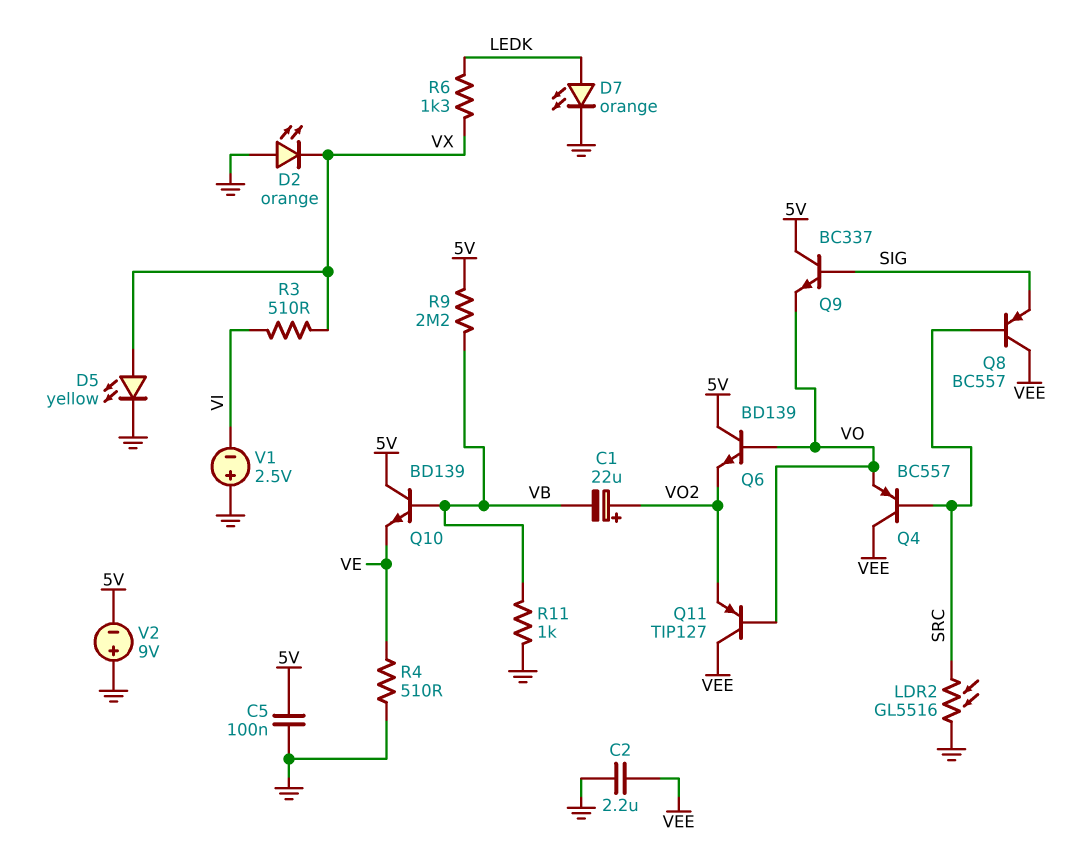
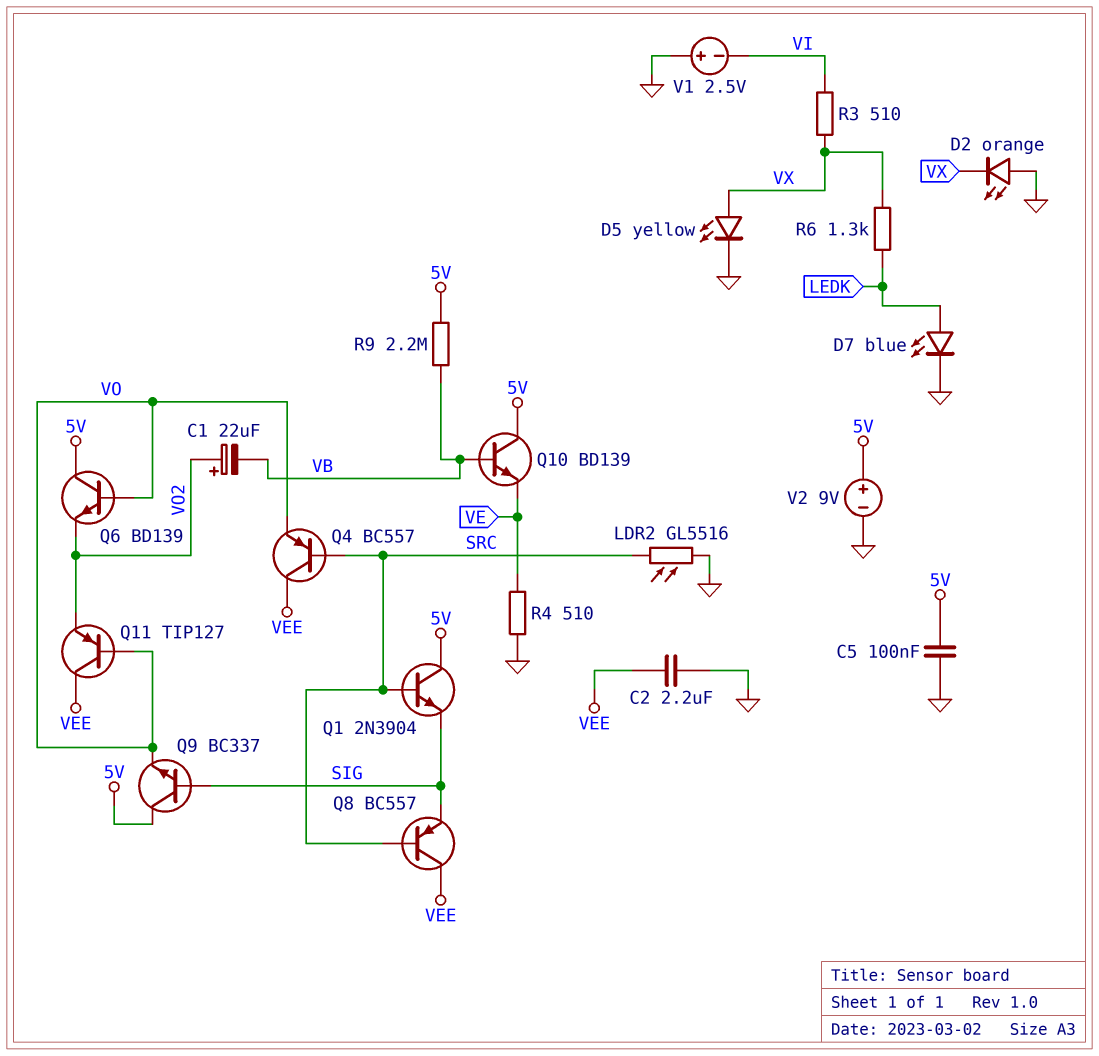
D7: LED orange (A LEDK, K GND) -> LED blue (A LEDK, K GND)
Q1: none -> NPN 2N3904 (B SRC, C 5V, E SIG)
R11: 1k (GND, VB) -> none
V2: 9V (plus GND, minus 5V) -> 9V (plus 5V, minus GND)

